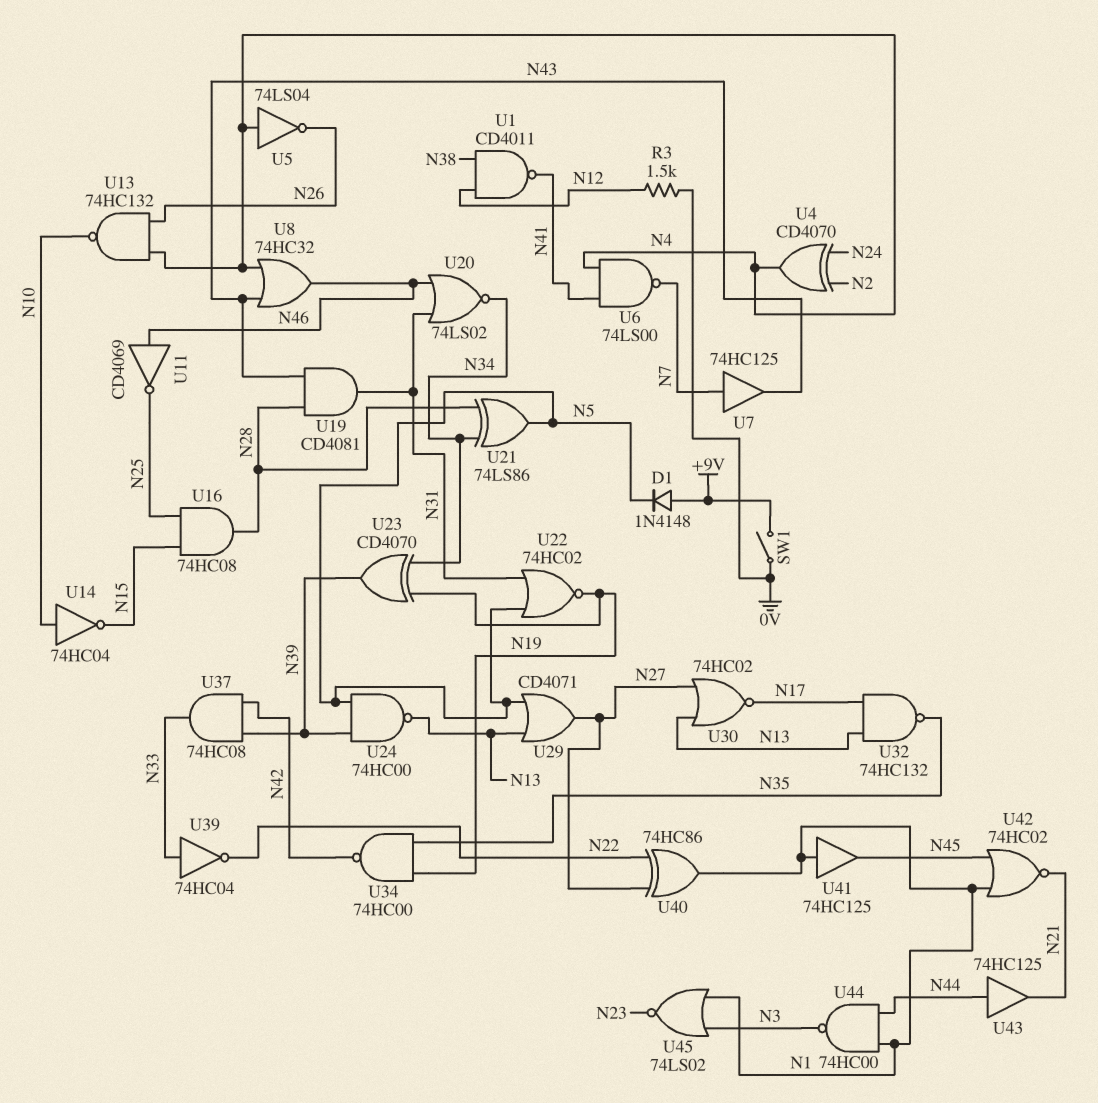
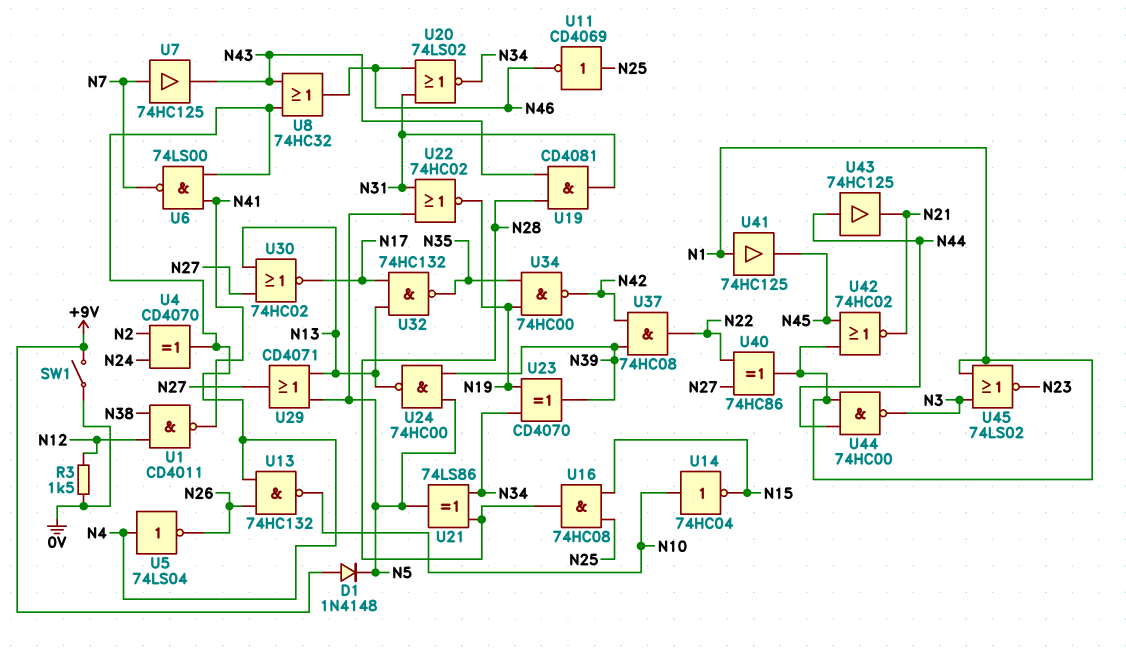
U11: NOT CD4069 (in N46, out N25) -> NOT CD4069 (in N25, out N46)
U37: AND 74HC08 (in N39, in N42, out N33) -> AND 74HC08 (in N39, in N42, out N22)
U39: NOT 74HC04 (in N33, out N22) -> none

